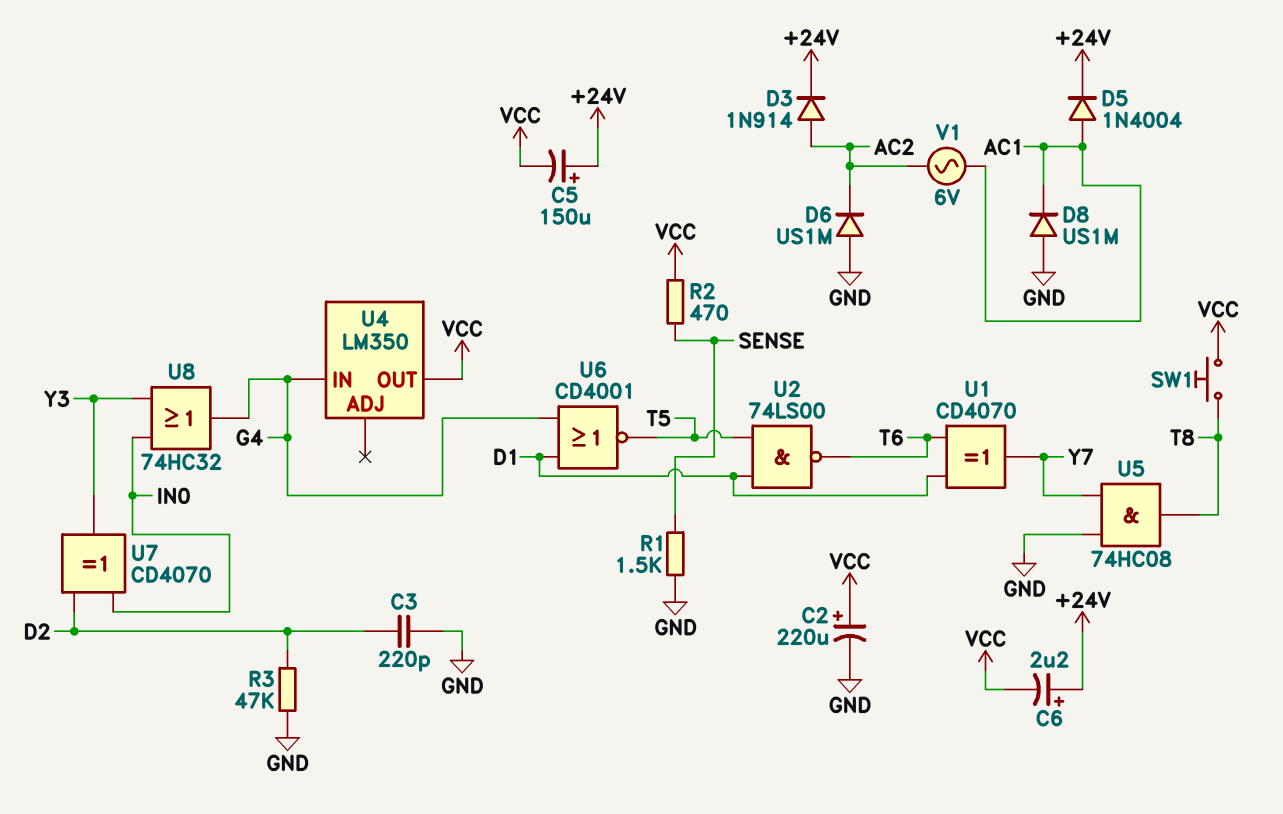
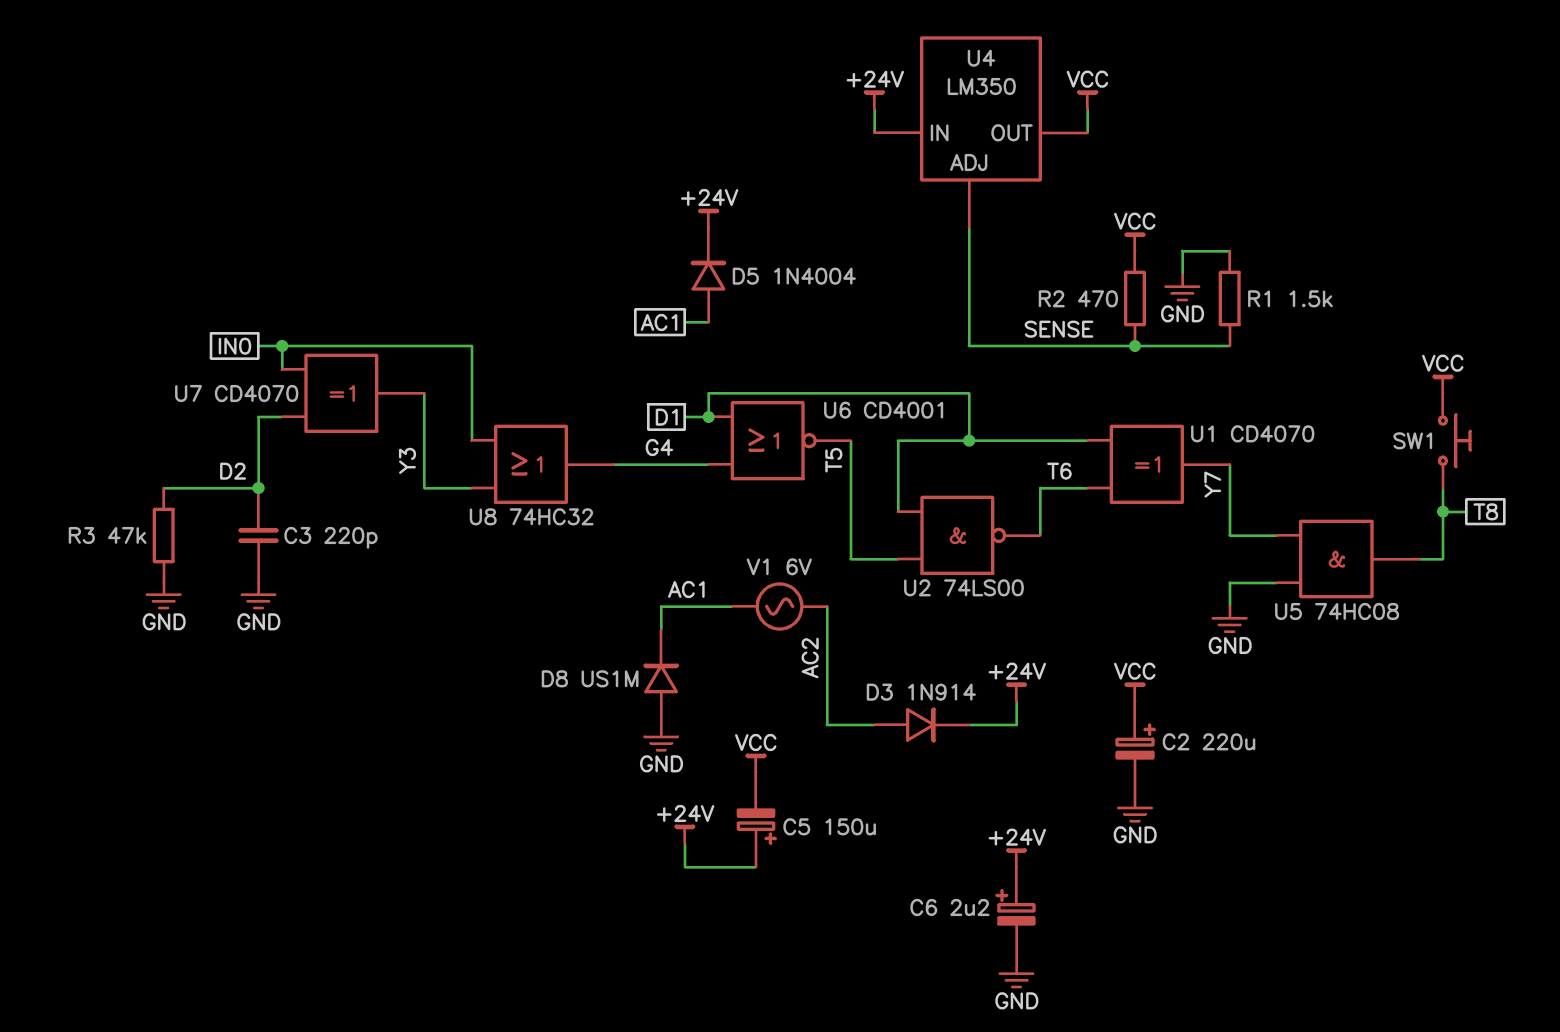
C6: 2.2uF (plus +24V, minus VCC) -> 2.2uF (plus +24V, minus GND)
D6: diode US1M (A GND, K AC2) -> none
U4 pin ADJ: none -> SENSE
U4 pin IN: G4 -> +24V

